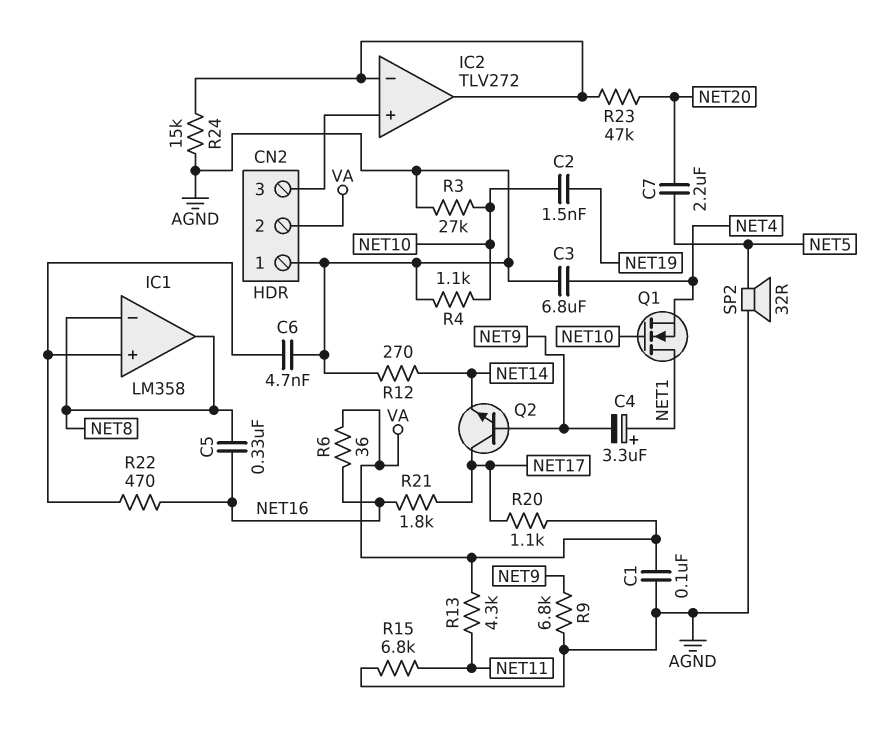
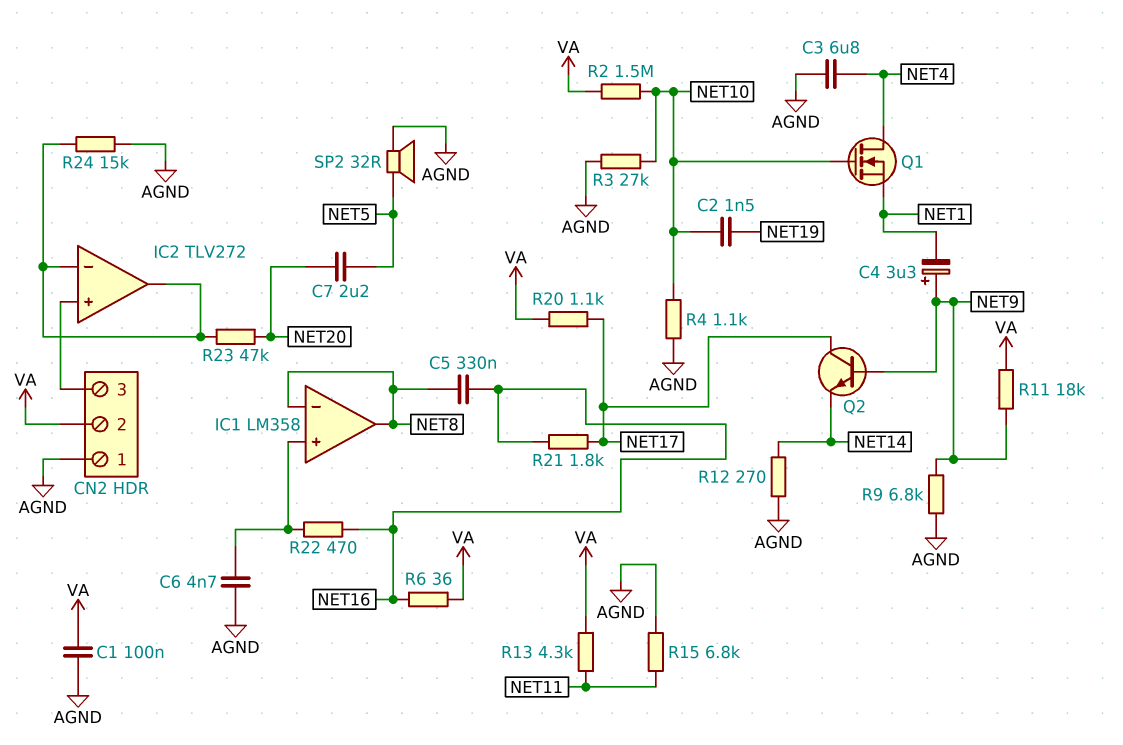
C4: 3.3uF (plus NET1, minus NET9) -> 3.3uF (plus NET9, minus NET1)
Q1: NMOS (G NET10, D NET1, S NET4) -> NMOS (G NET10, D NET4, S NET1)
R2: none -> 1.5M (NET10, VA)
R11: none -> 18k (NET9, VA)

